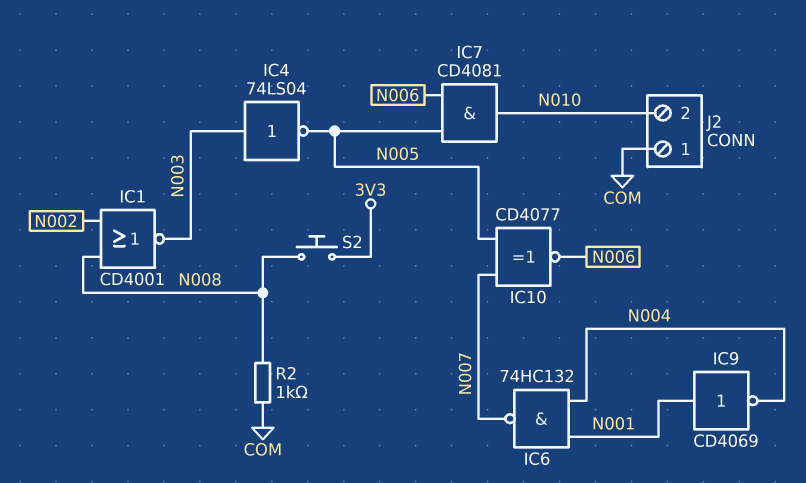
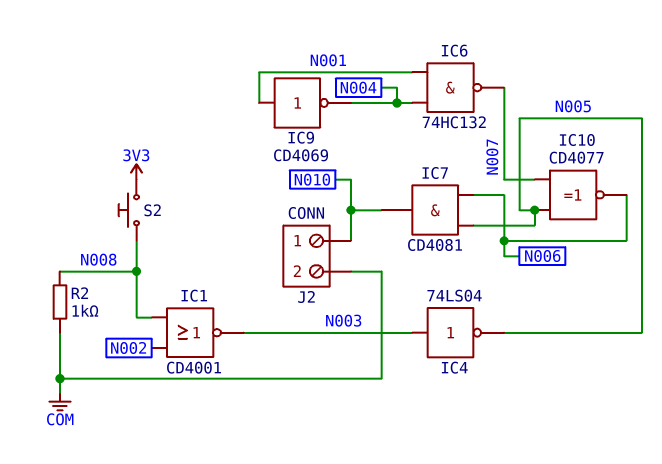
J2 pin 1: COM -> N010
J2 pin 2: N010 -> COM

